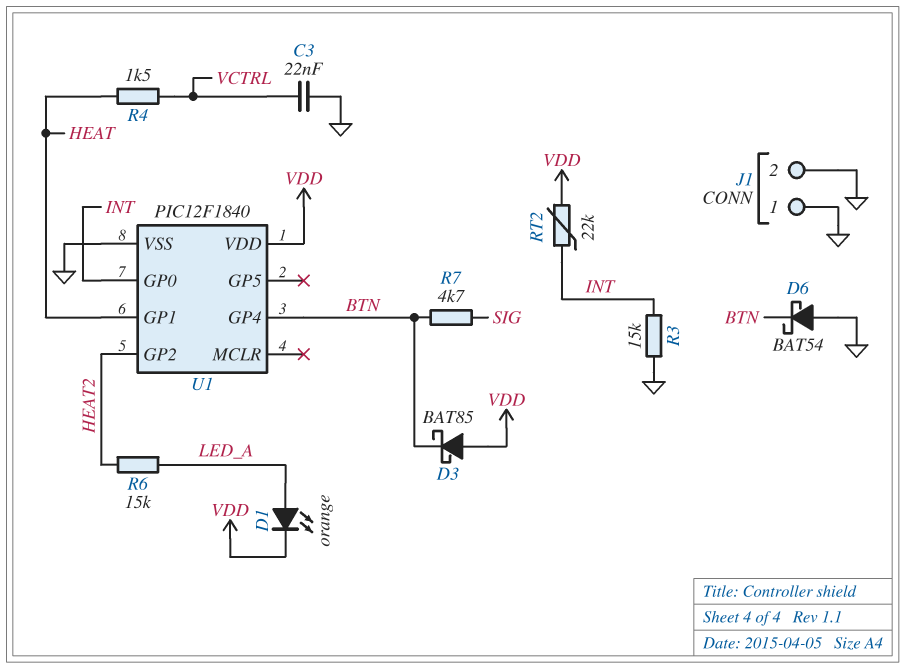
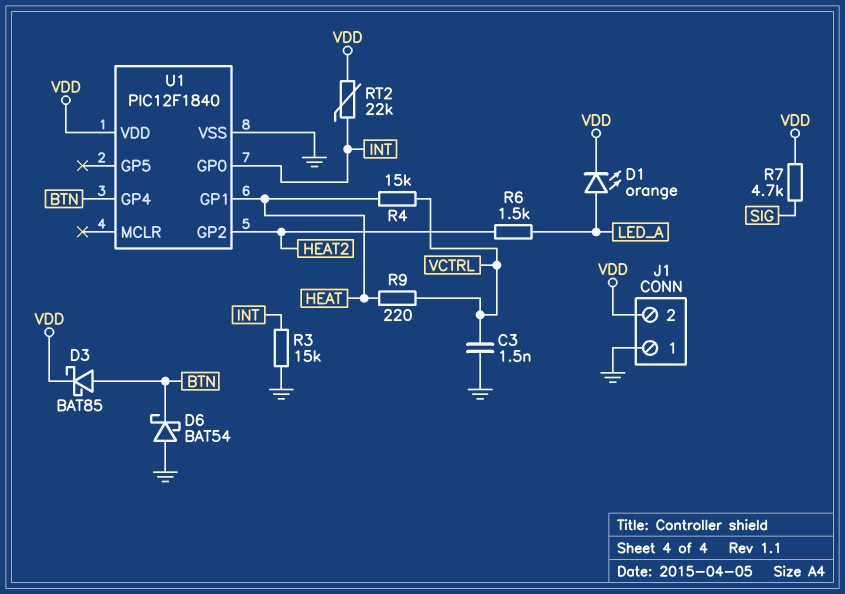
C3: 22nF (GND, VCTRL) -> 1.5nF (GND, VCTRL)
D3: schottky BAT85 (A VDD, K BTN) -> schottky BAT85 (A BTN, K VDD)
J1 pin 2: GND -> VDD
R4: 1.5k (HEAT, VCTRL) -> 15k (HEAT, VCTRL)
R6: 15k (HEAT2, LED_A) -> 1.5k (HEAT2, LED_A)
R7: 4.7k (BTN, SIG) -> 4.7k (SIG, VDD)
R9: none -> 220 (HEAT, VCTRL)

